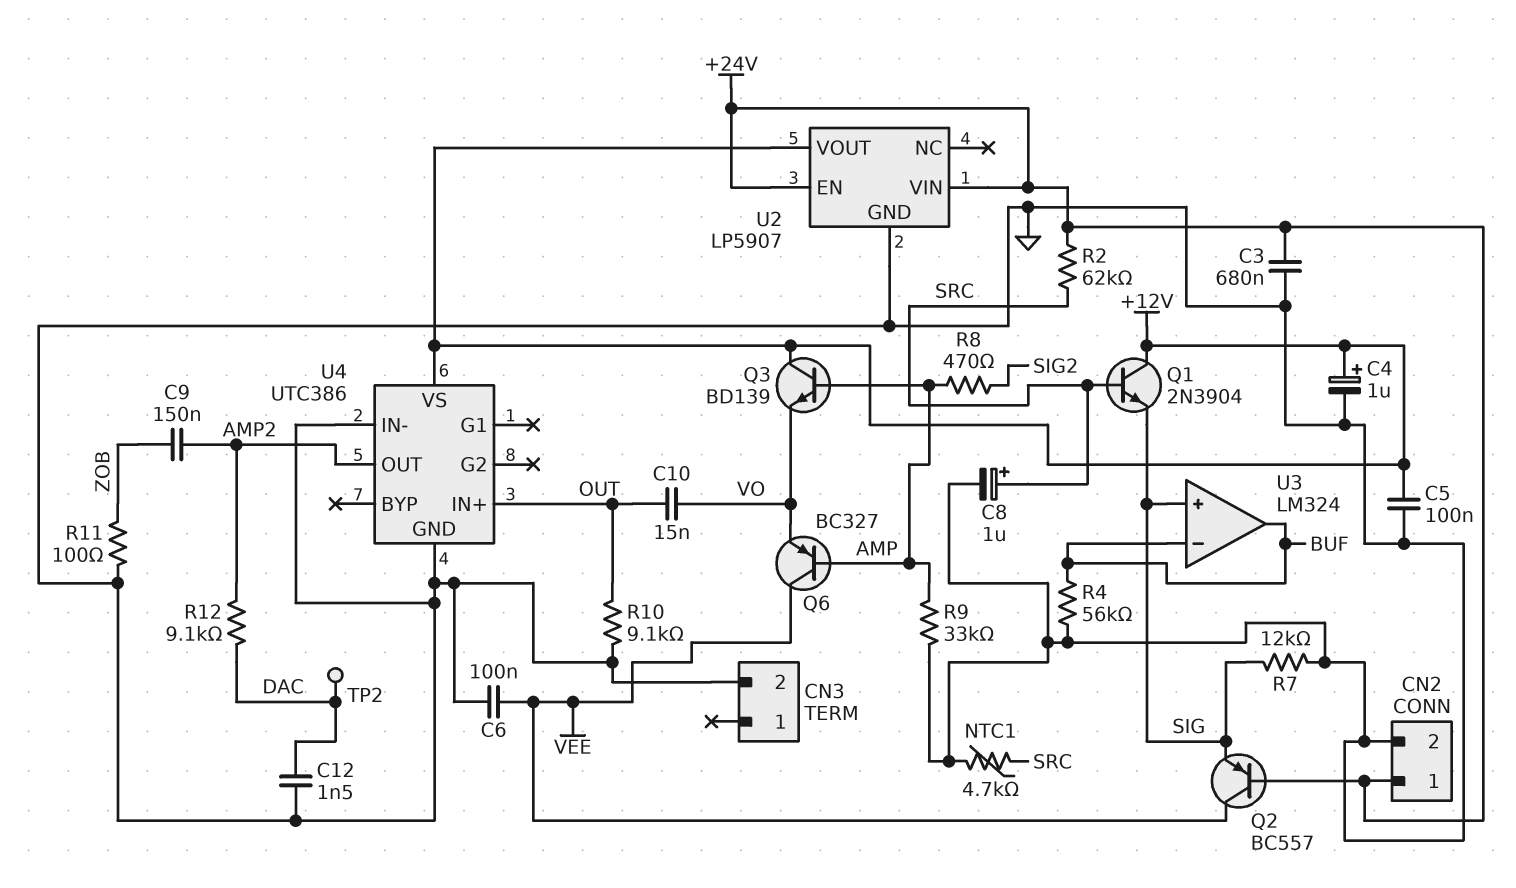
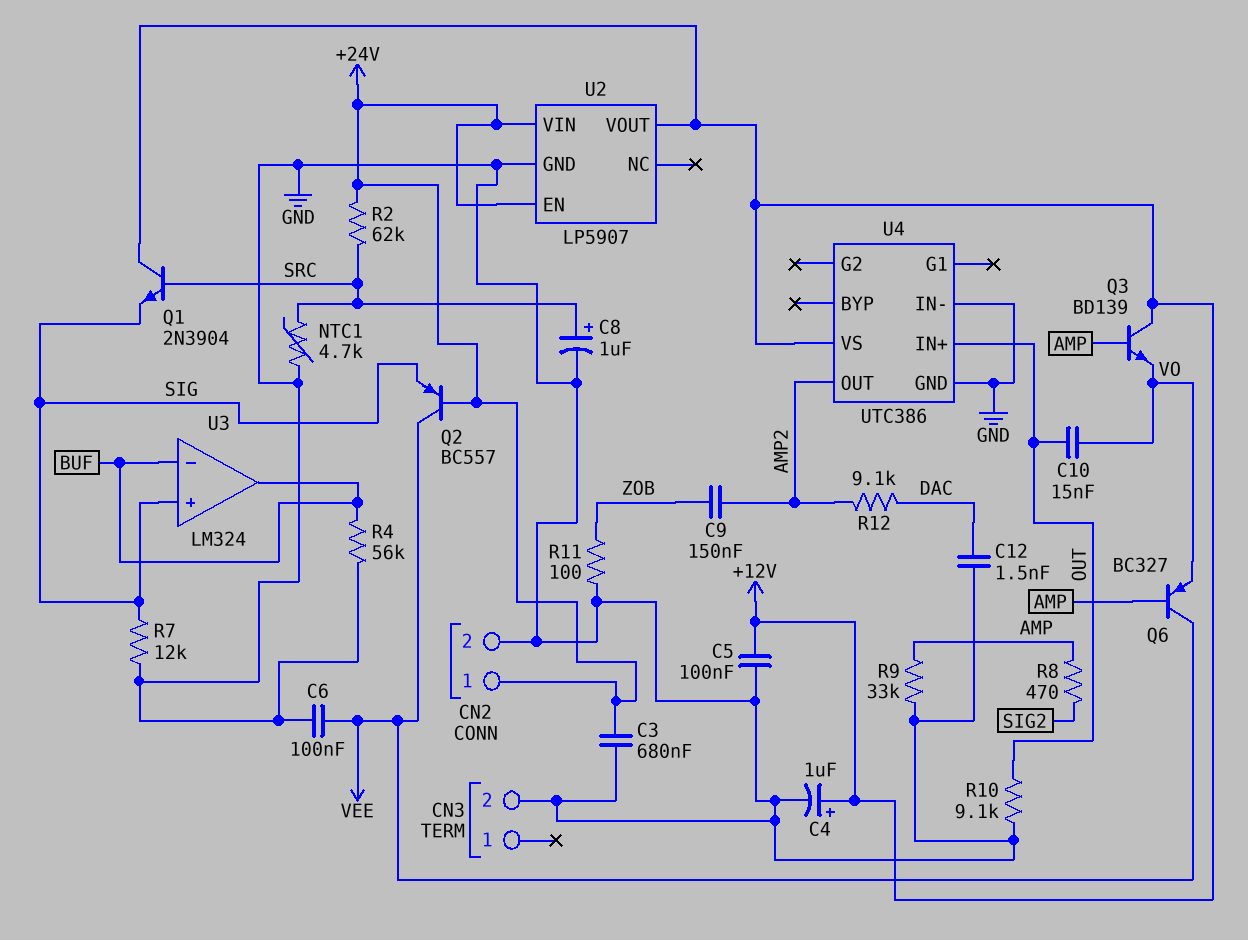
TP2: test point (DAC) -> none

